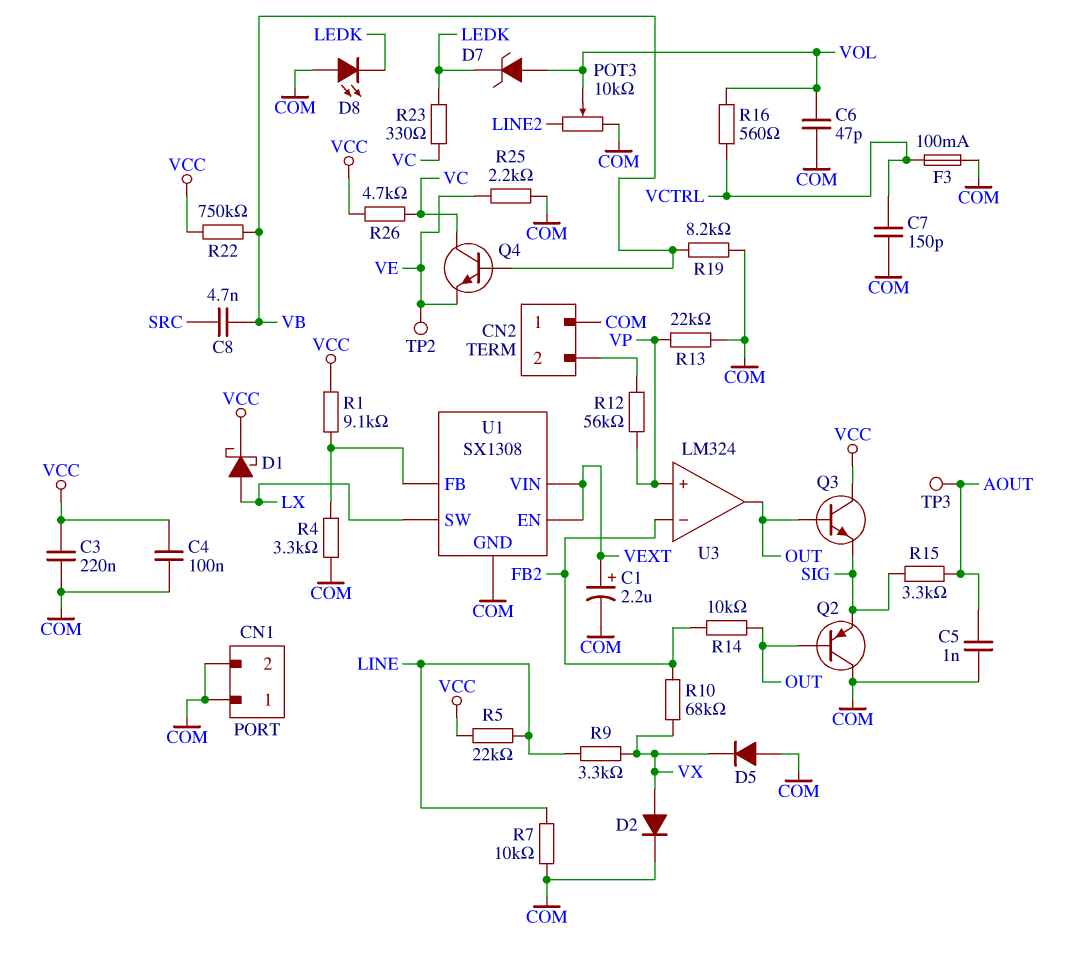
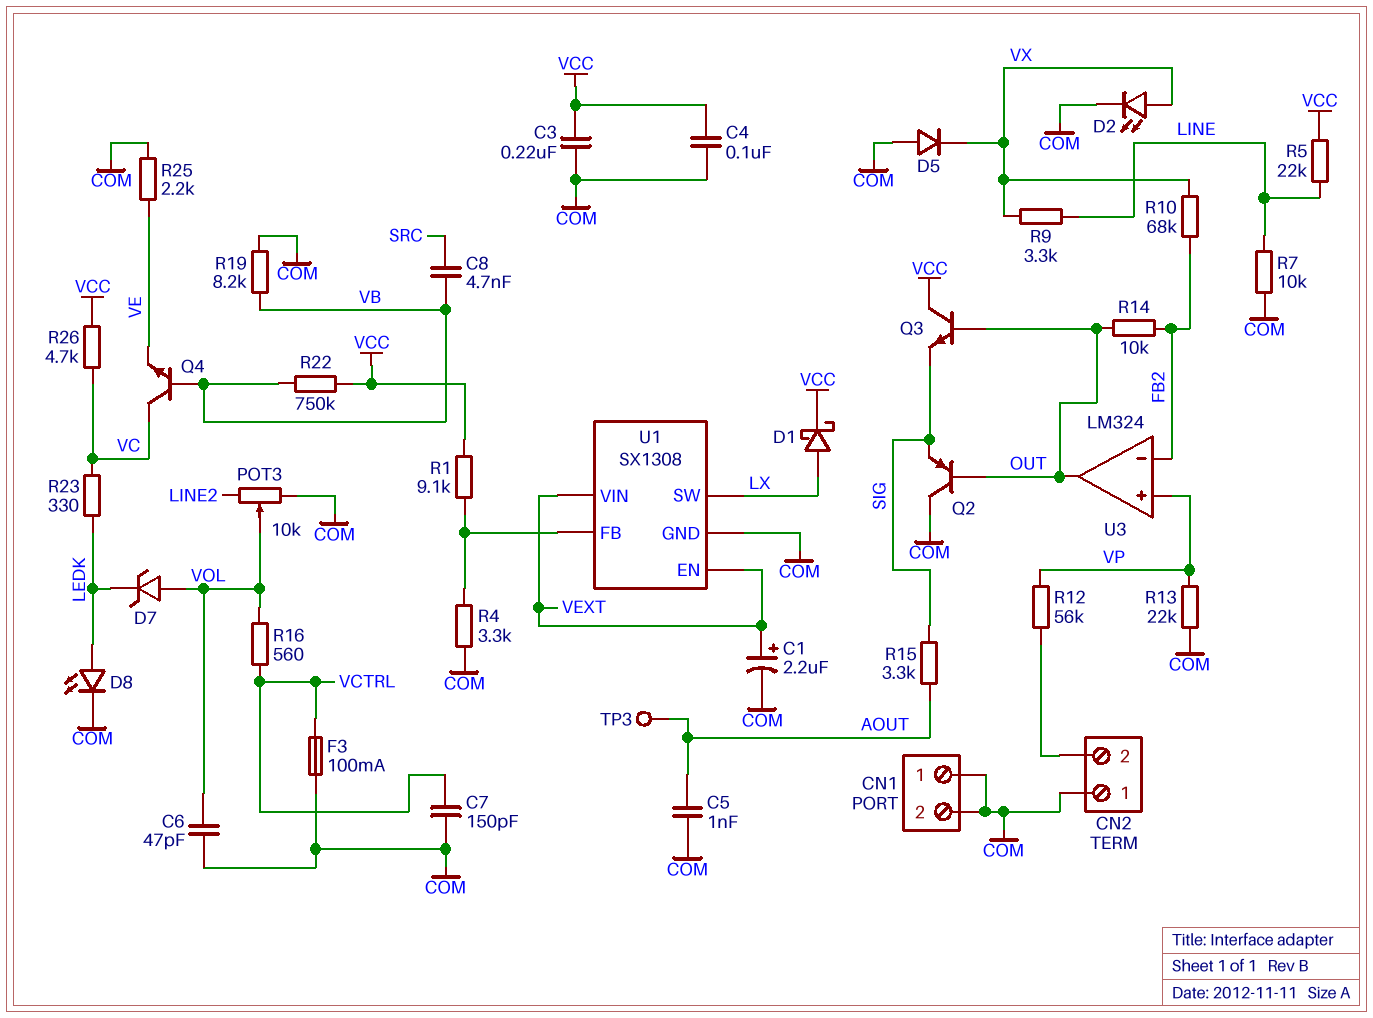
D2: diode (A VX, K COM) -> LED (A VX, K COM)
D8: LED (A COM, K LEDK) -> LED (A LEDK, K COM)
TP2: test point (VE) -> none

